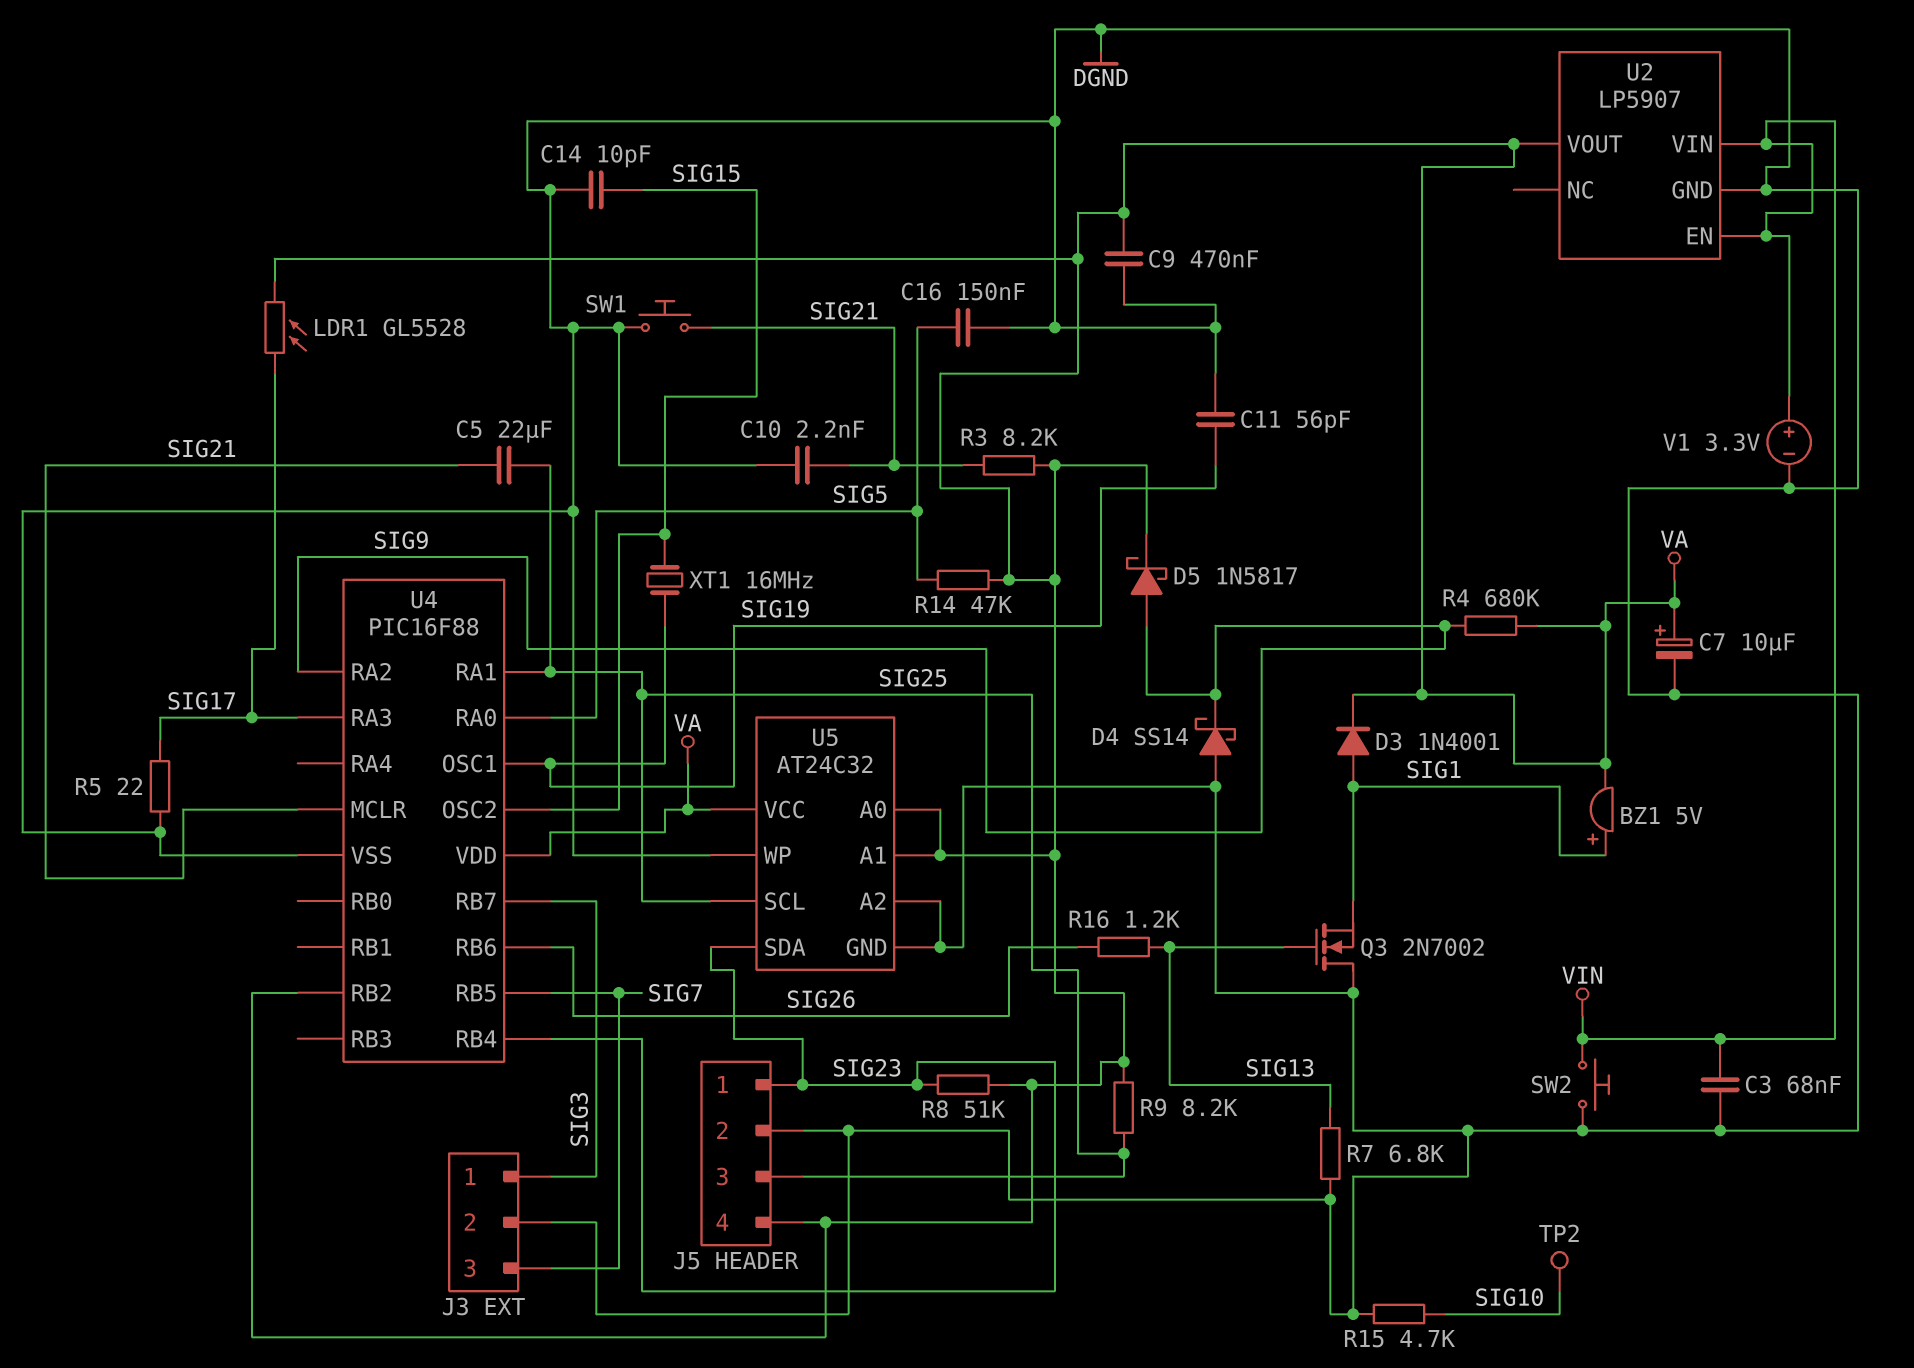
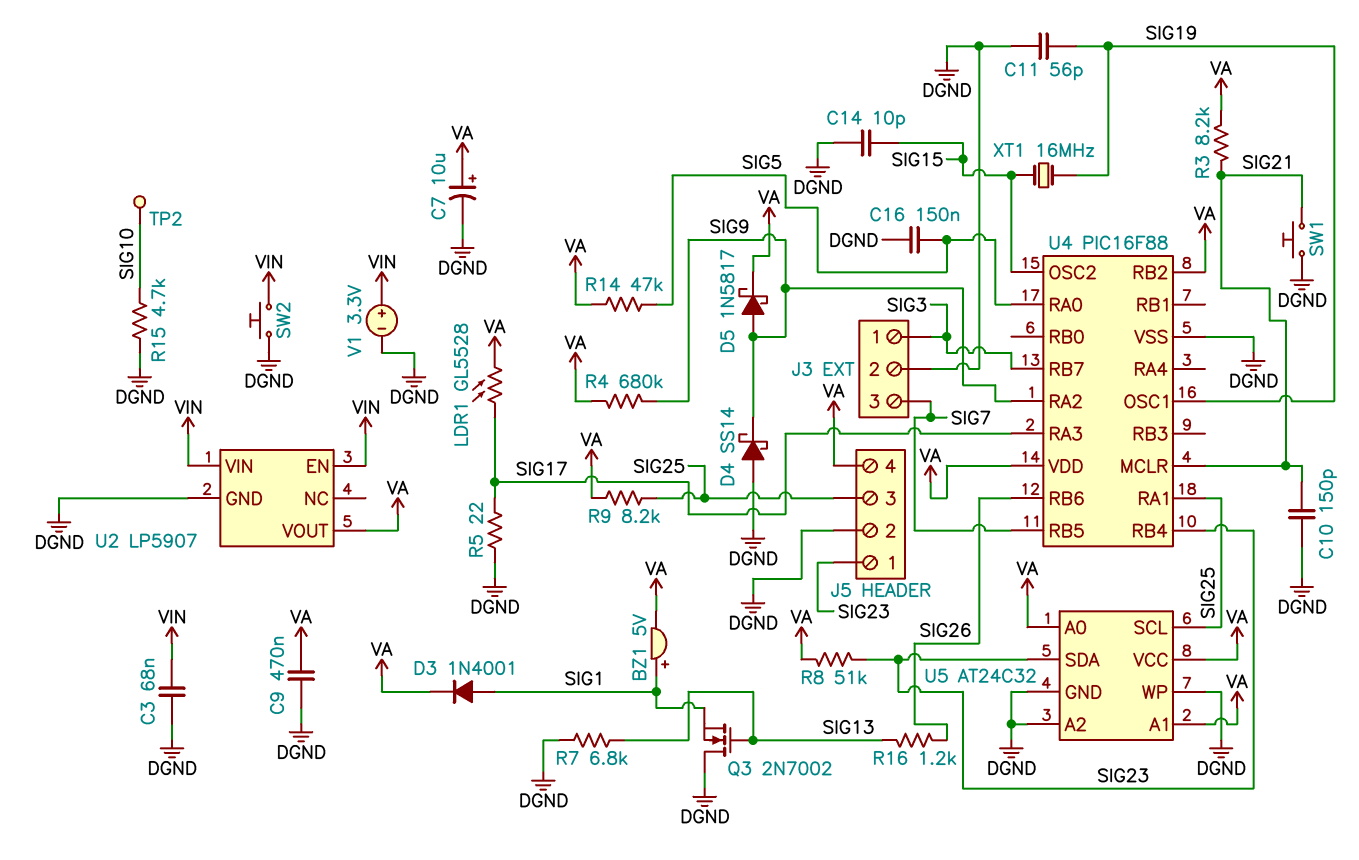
C5: 22uF (SIG21, SIG25) -> none
C10: 2.2nF (DGND, SIG21) -> 150pF (DGND, SIG21)

